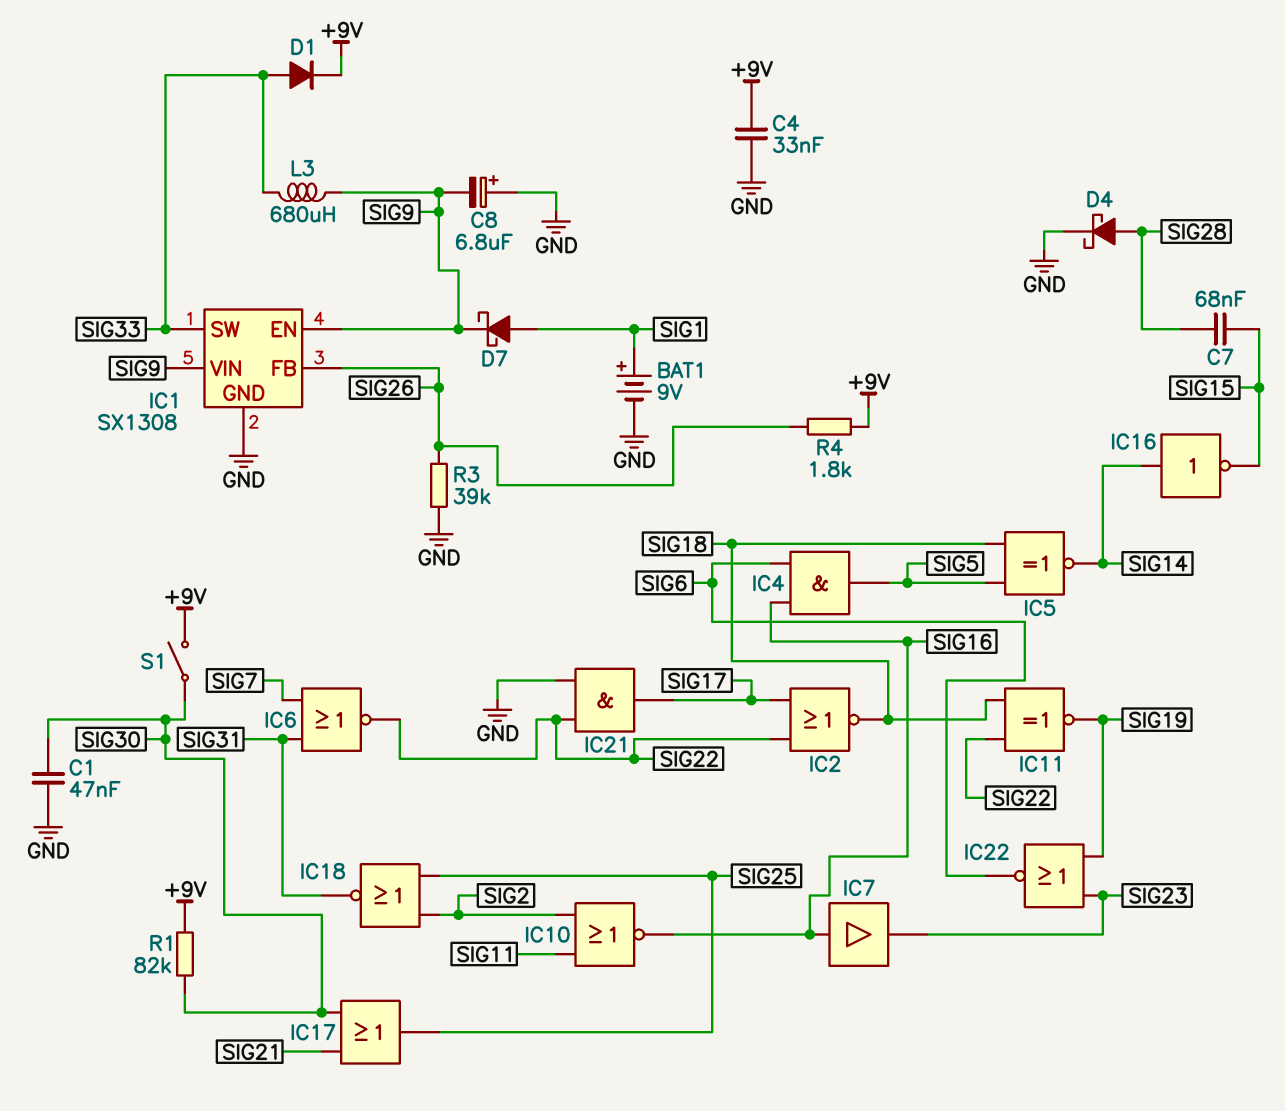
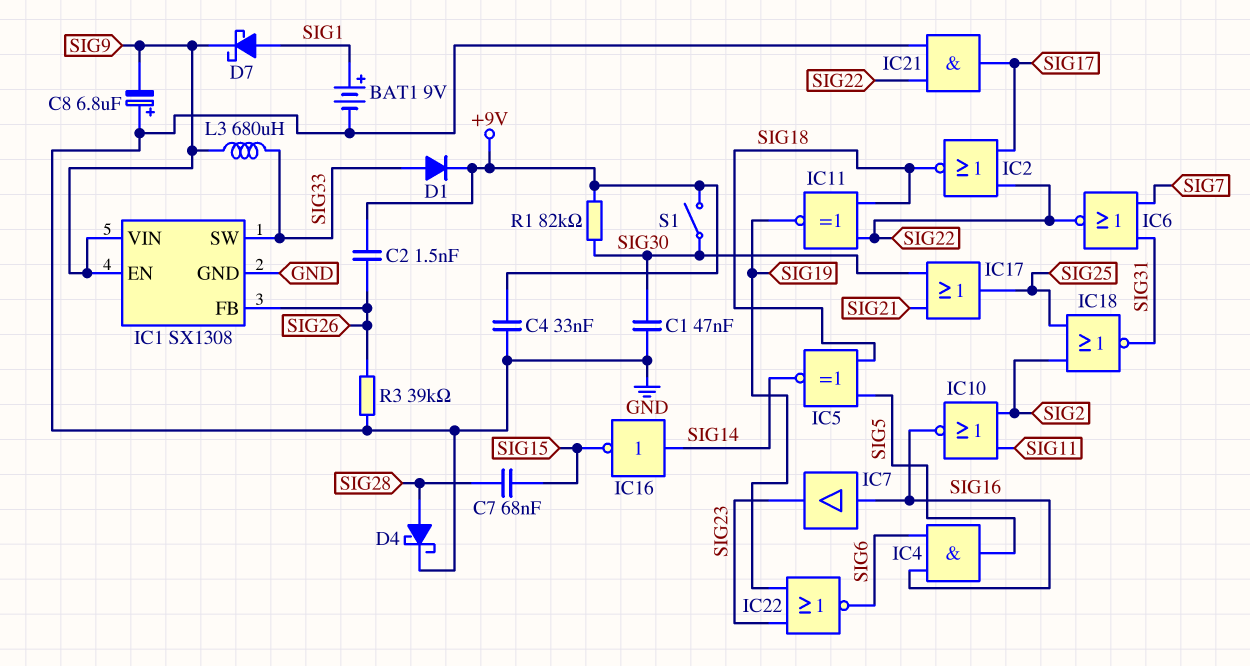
C2: none -> 1.5nF (+9V, SIG26)
R4: 1.8k (+9V, SIG26) -> none

